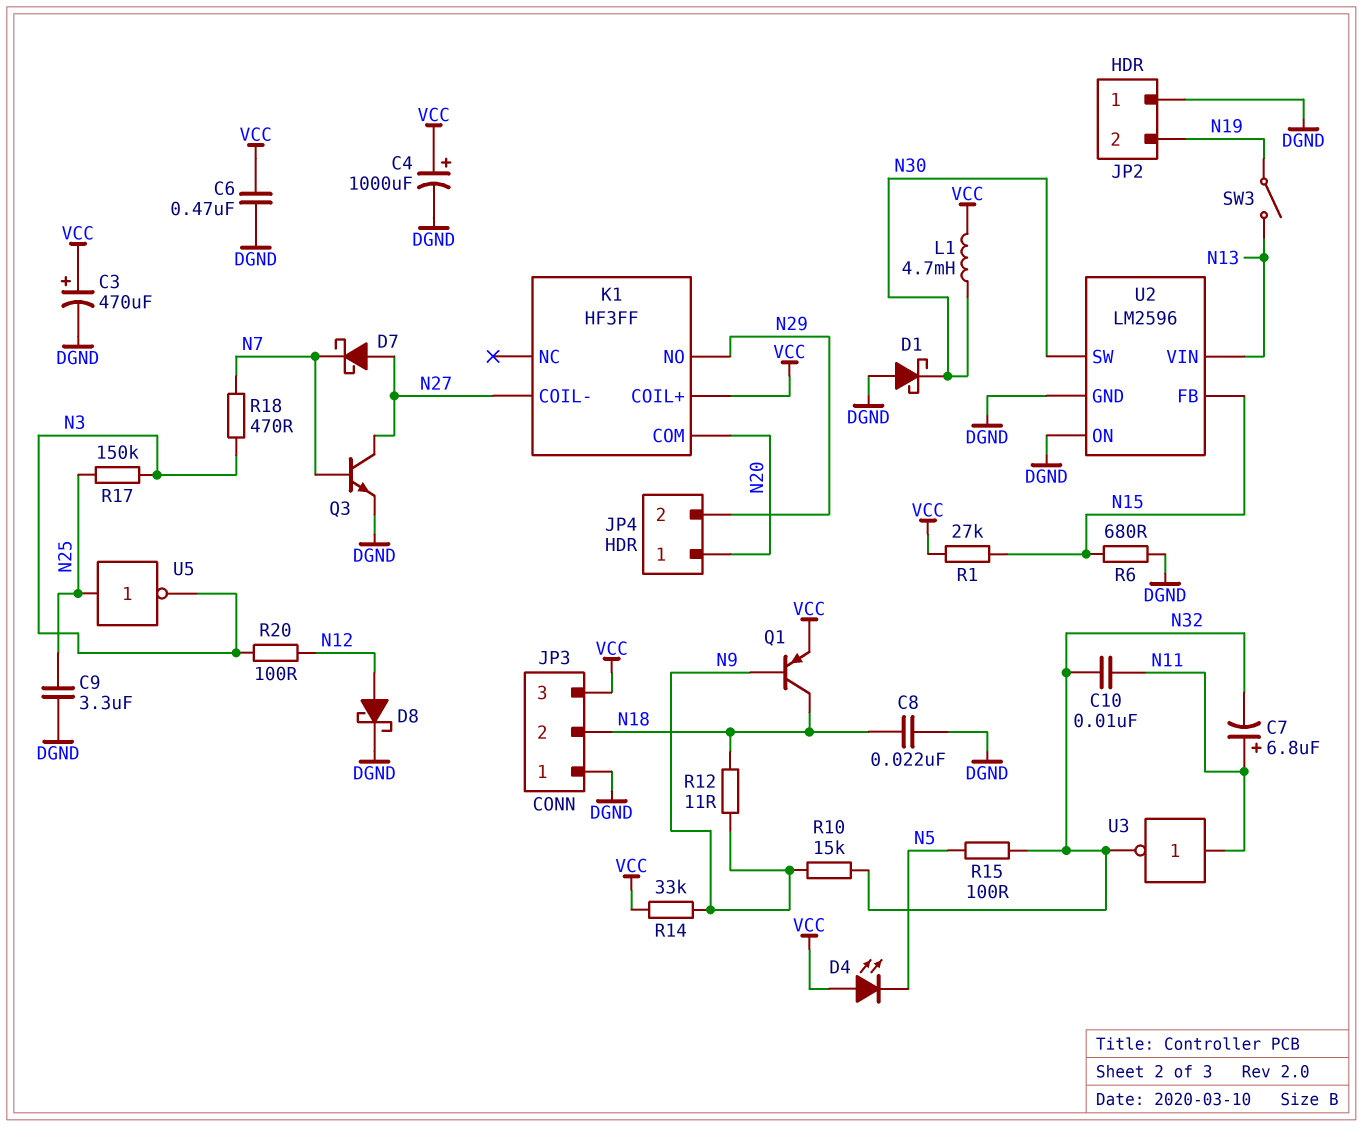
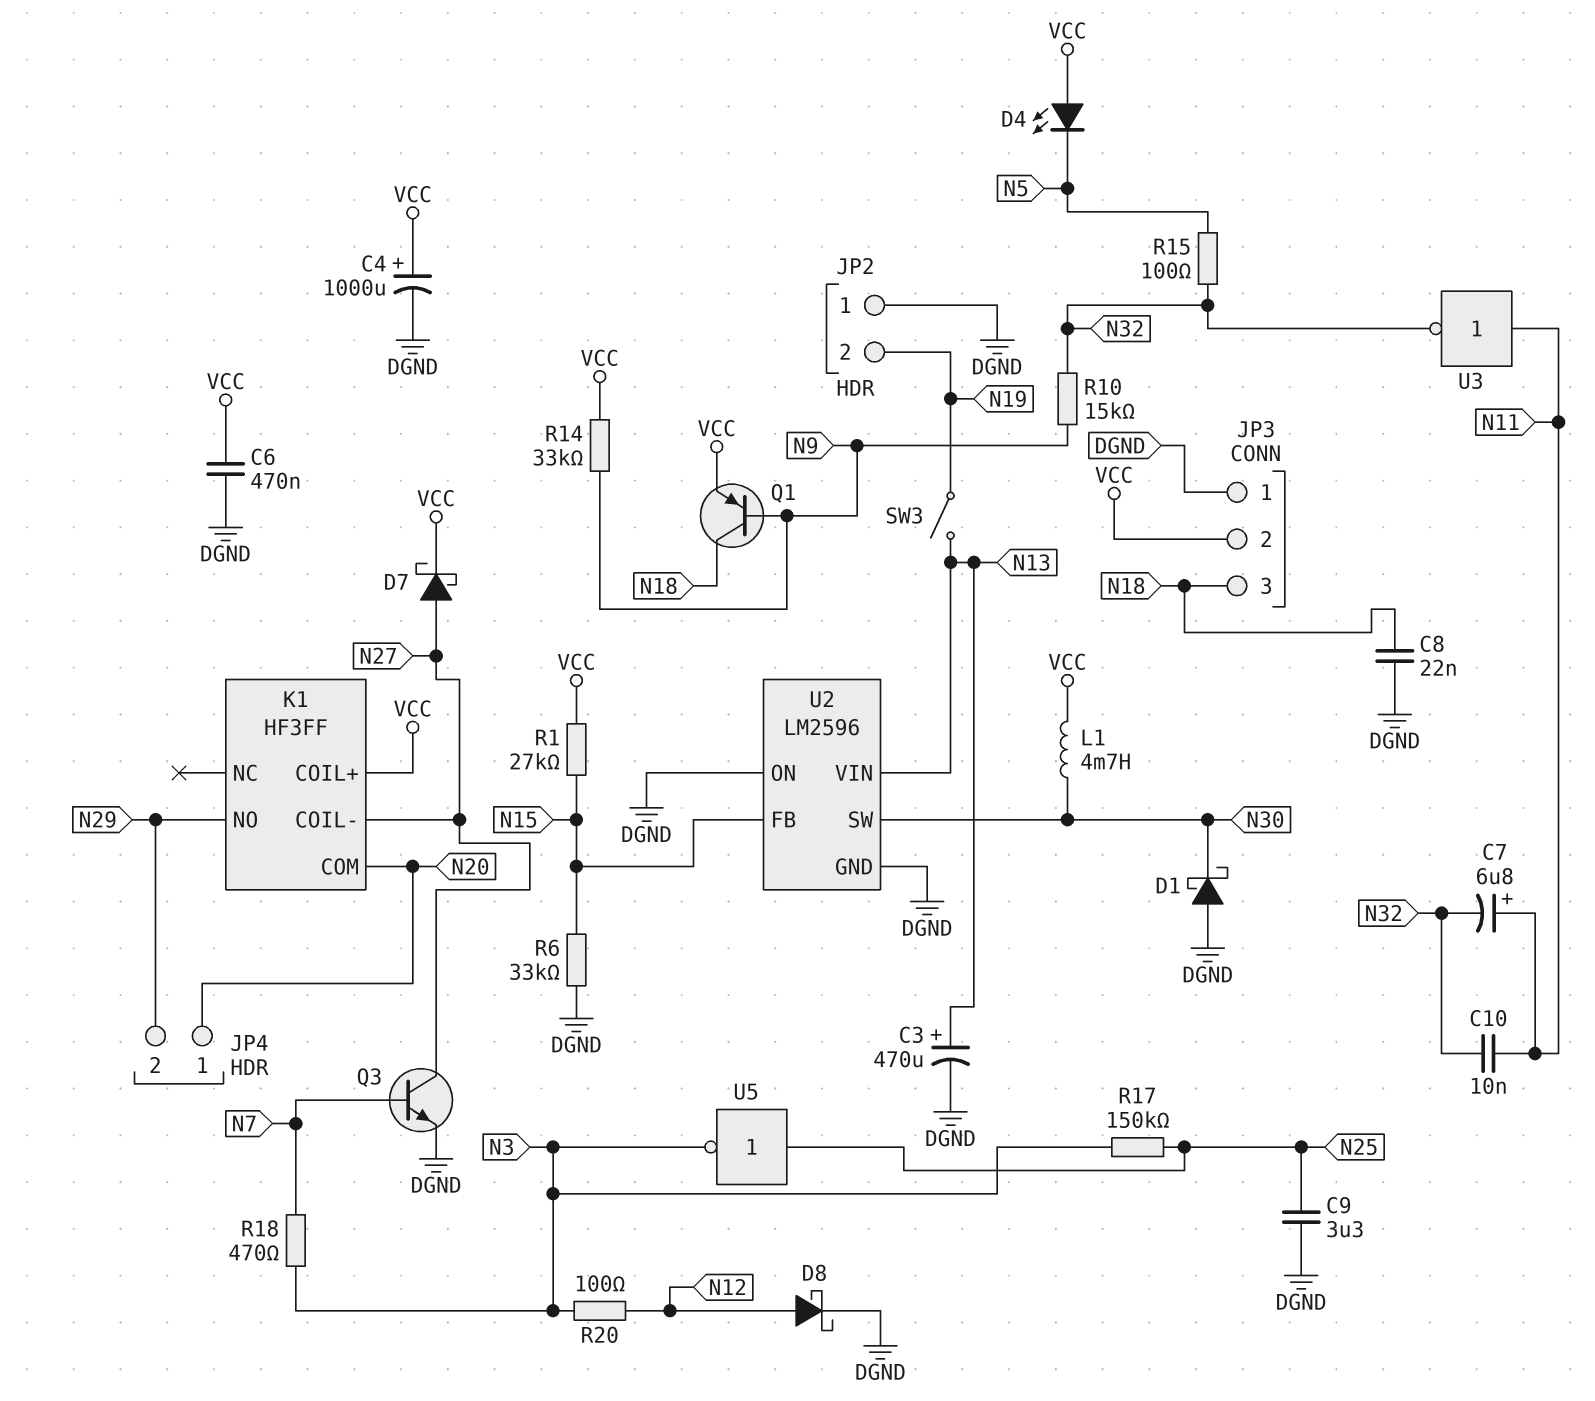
C3: 470uF (plus VCC, minus DGND) -> 470uF (plus N13, minus DGND)
D7: schottky (A N27, K N7) -> schottky (A N27, K VCC)
JP3 pin 2: N18 -> VCC
JP3 pin 3: VCC -> N18
R6: 680 (DGND, N15) -> 33k (DGND, N15)
R12: 11 (N9, N18) -> none

